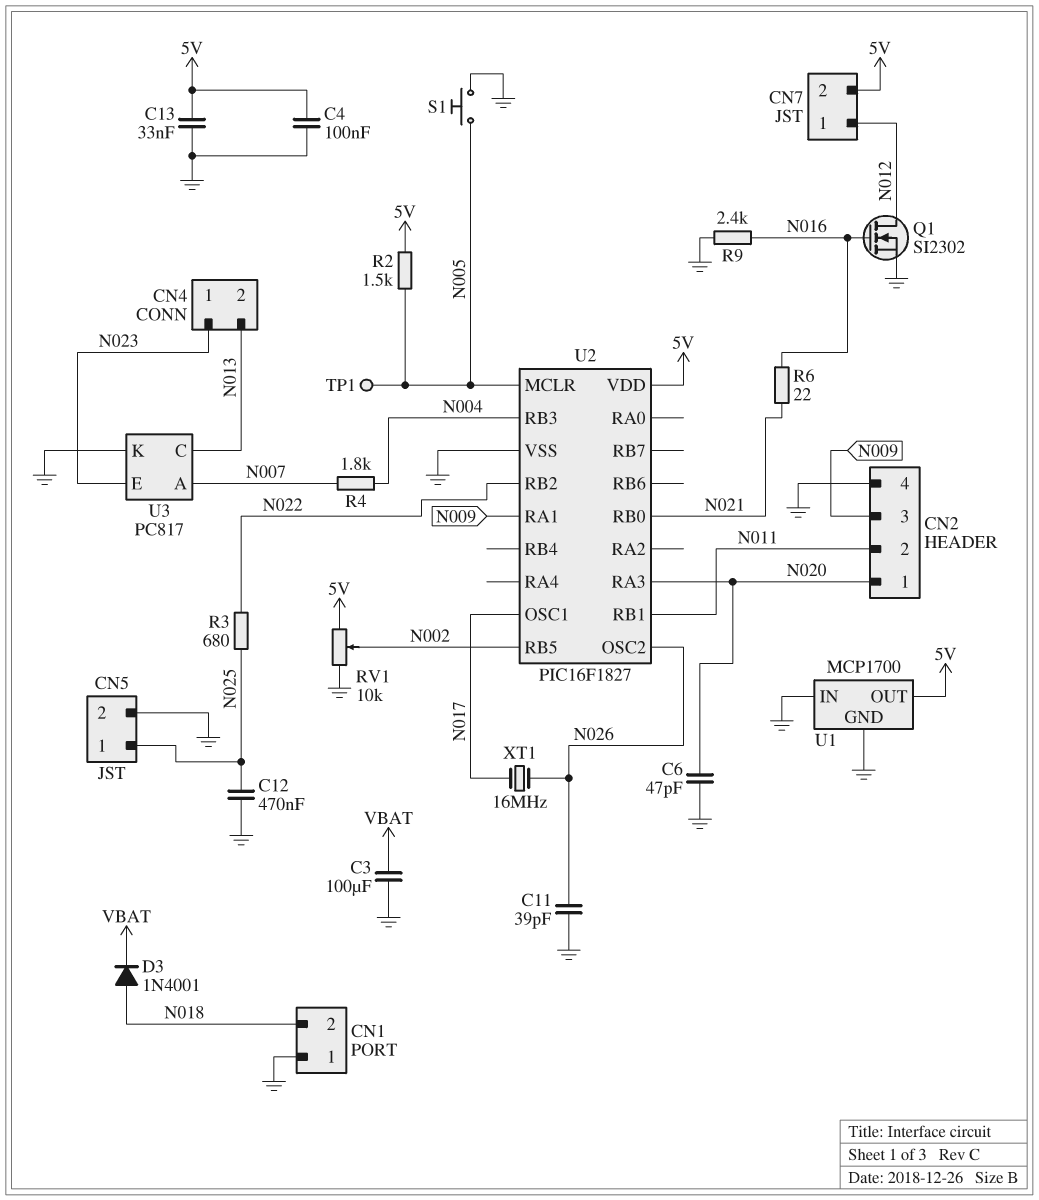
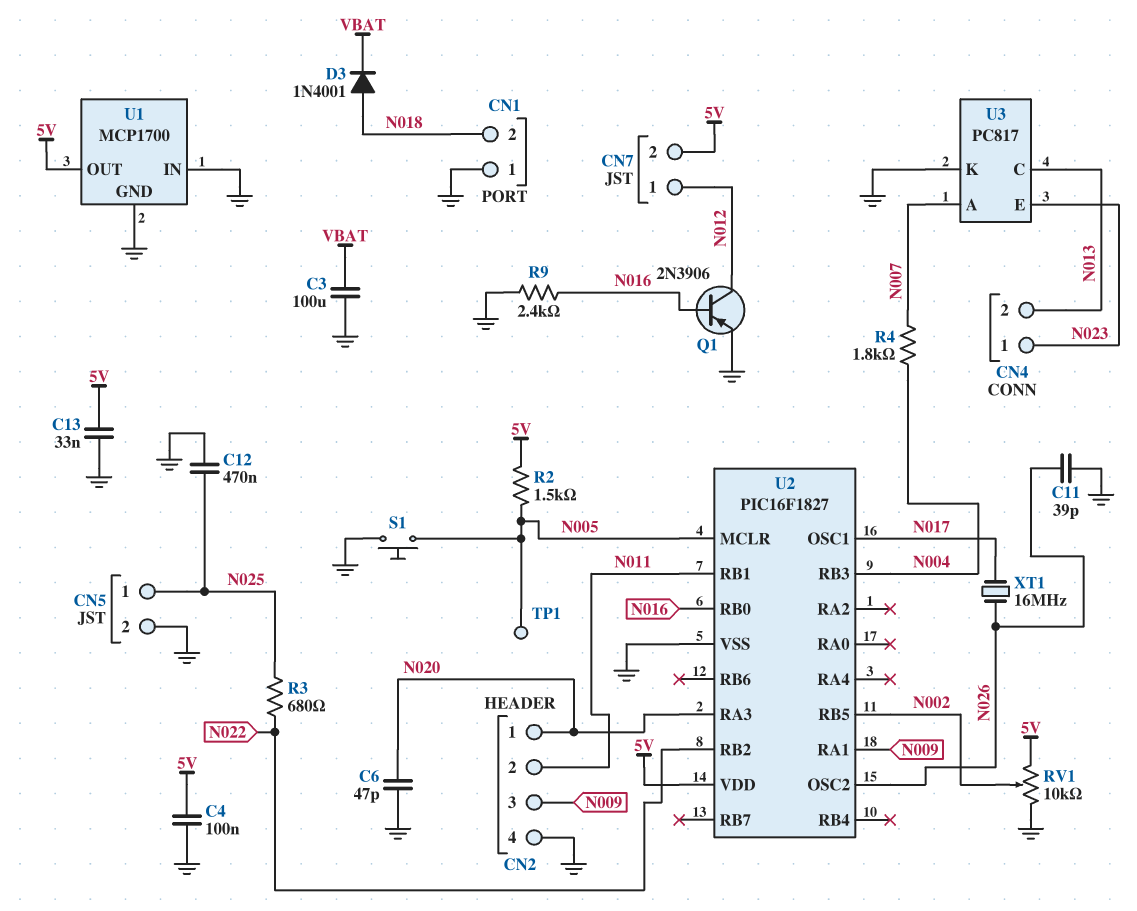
Q1: NMOS SI2302 (G N016, D N012, S GND) -> PNP 2N3906 (B N016, C N012, E GND)
R6: 22 (N016, N021) -> none
U2 pin RB0: N021 -> N016

